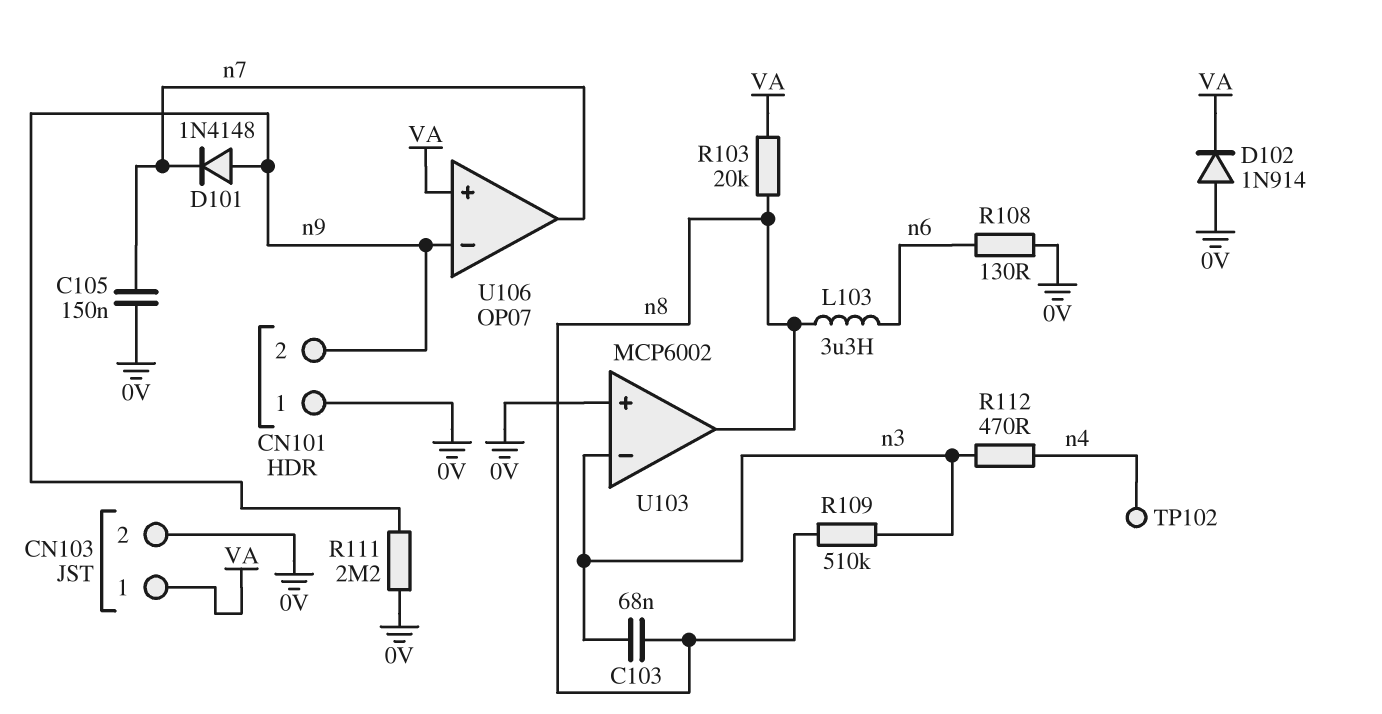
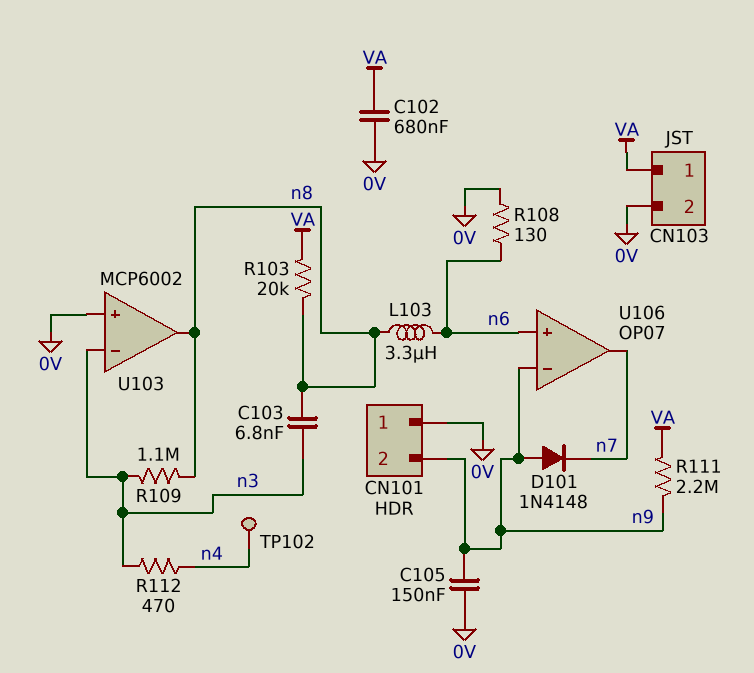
C102: none -> 680nF (0V, VA)
C103: 68nF (n3, n8) -> 6.8nF (n3, n8)
C105: 150nF (0V, n7) -> 150nF (0V, n9)
D102: diode 1N914 (A 0V, K VA) -> none
R109: 510k (n3, n8) -> 1.1M (n3, n8)
R111: 2.2M (0V, n9) -> 2.2M (VA, n9)
U106 pin in+: VA -> n6

